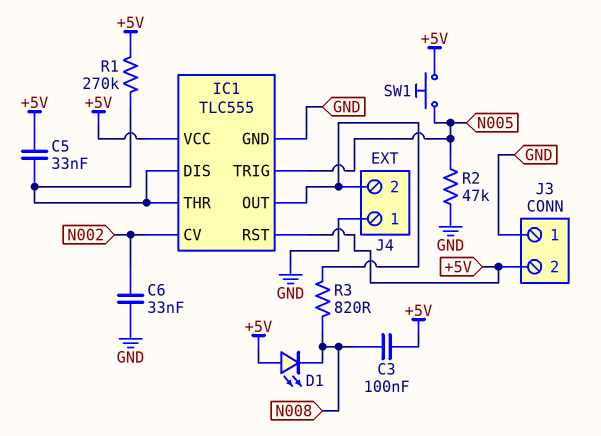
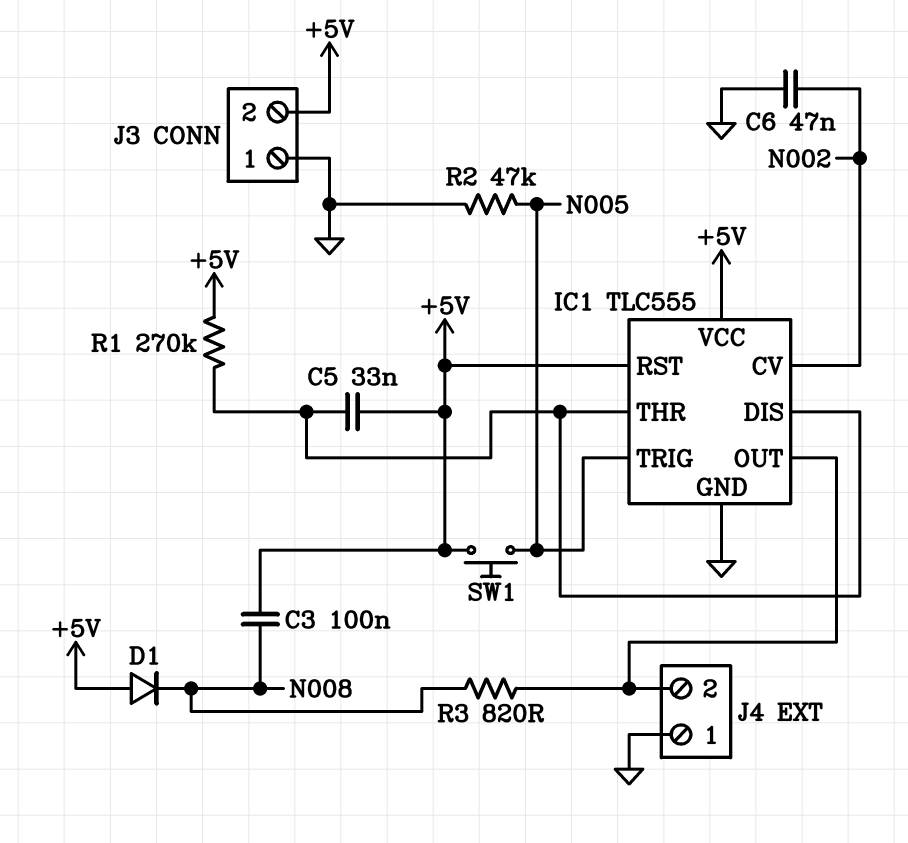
C6: 33nF (GND, N002) -> 47nF (GND, N002)
D1: LED (A +5V, K N008) -> diode (A +5V, K N008)

